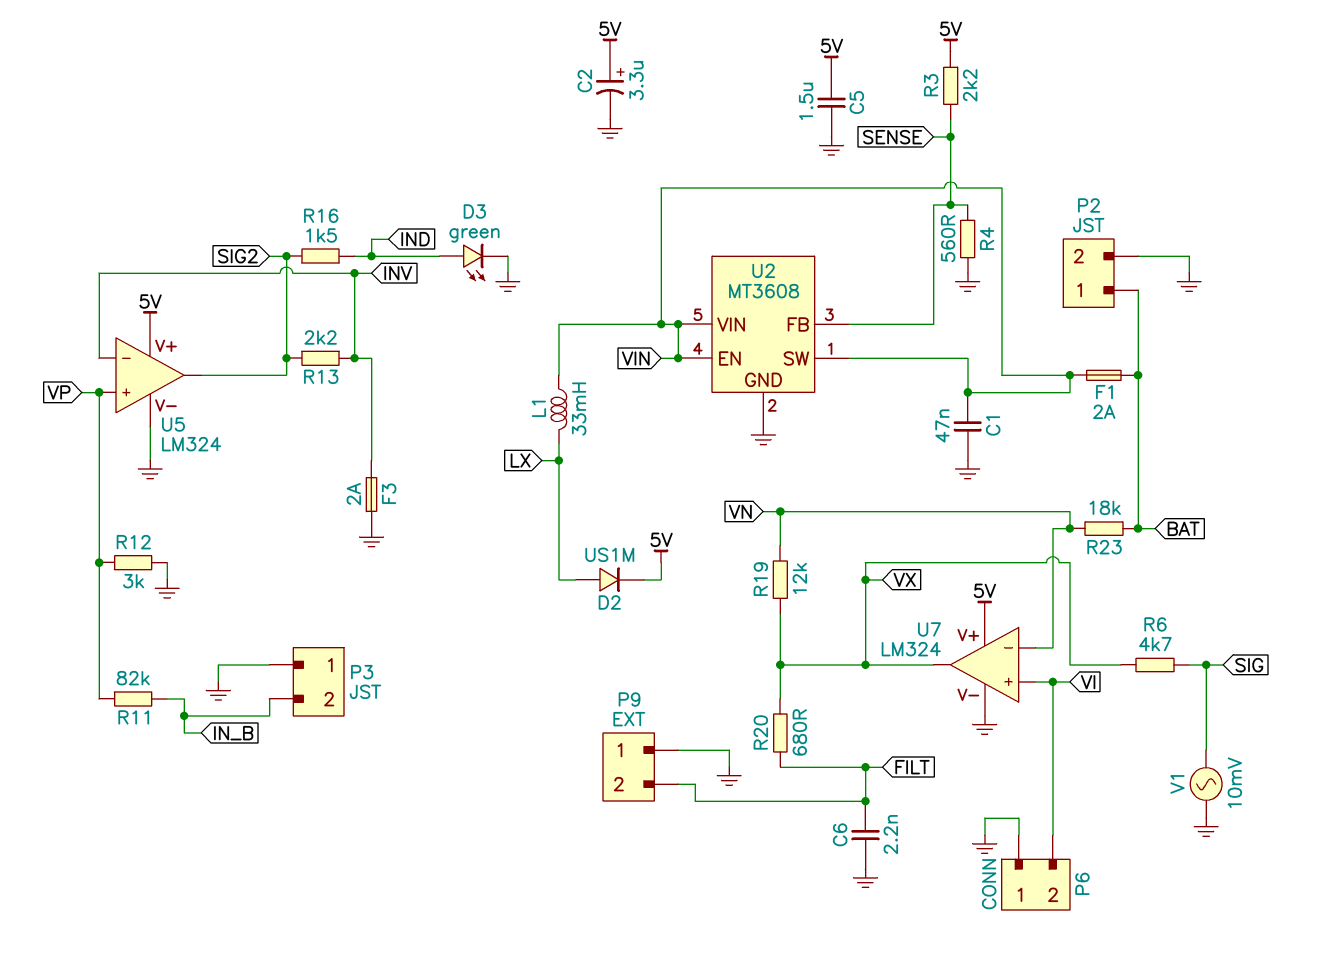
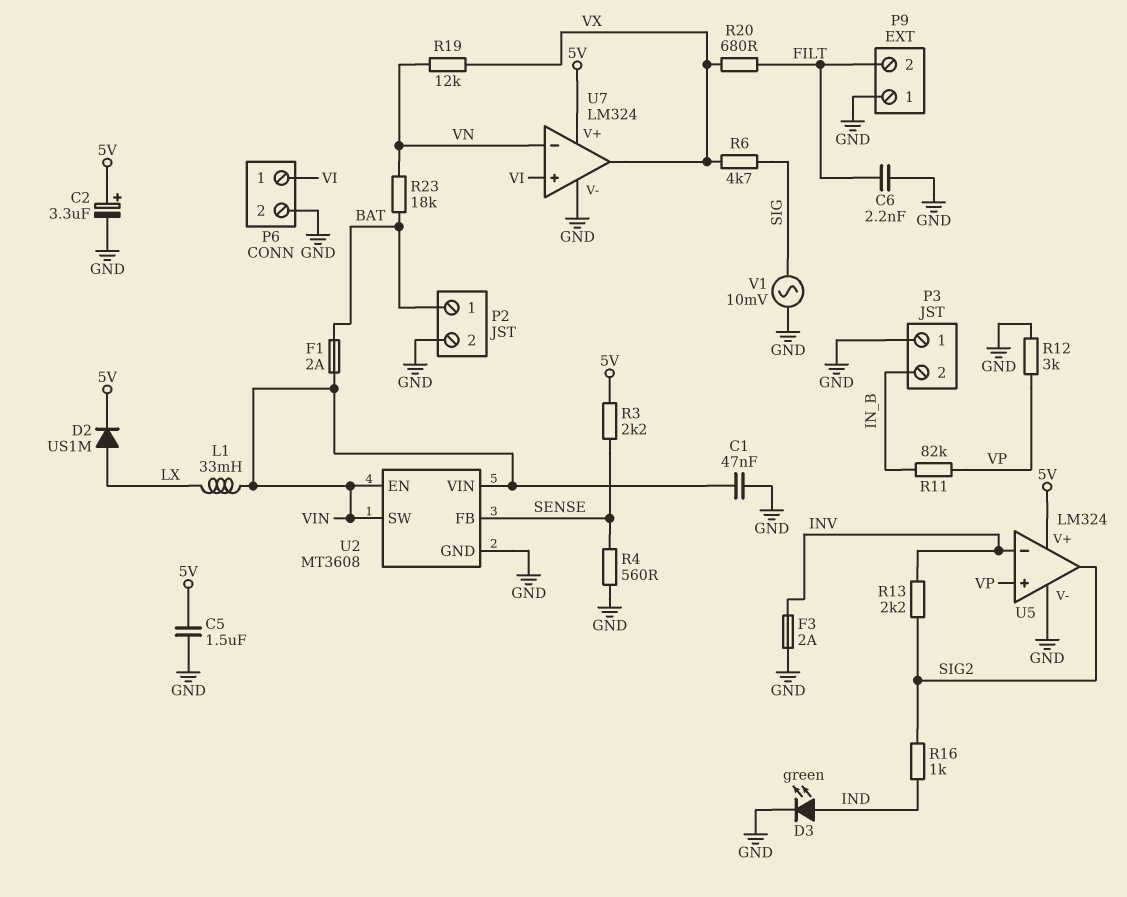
P6 pin 1: GND -> VI
P6 pin 2: VI -> GND
R16: 1.5k (IND, SIG2) -> 1k (IND, SIG2)

